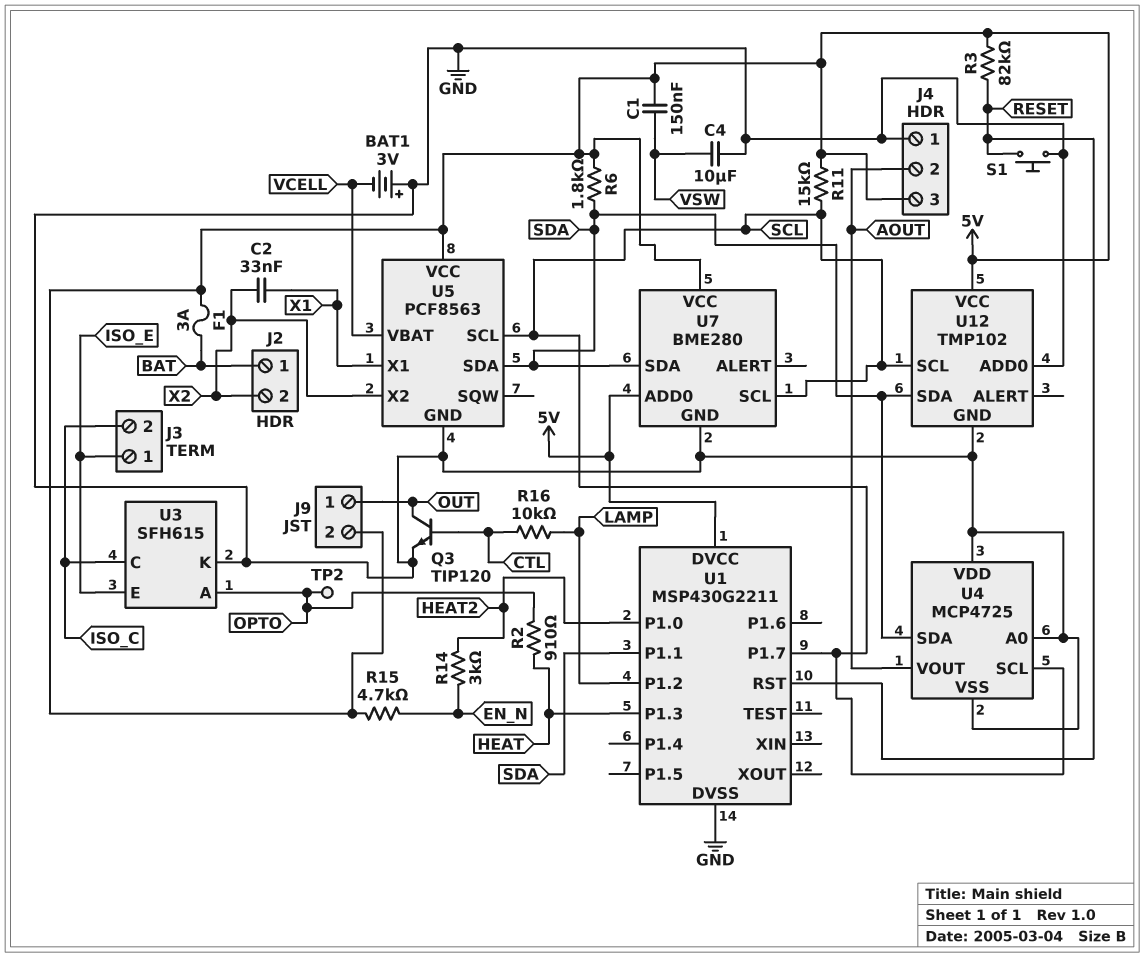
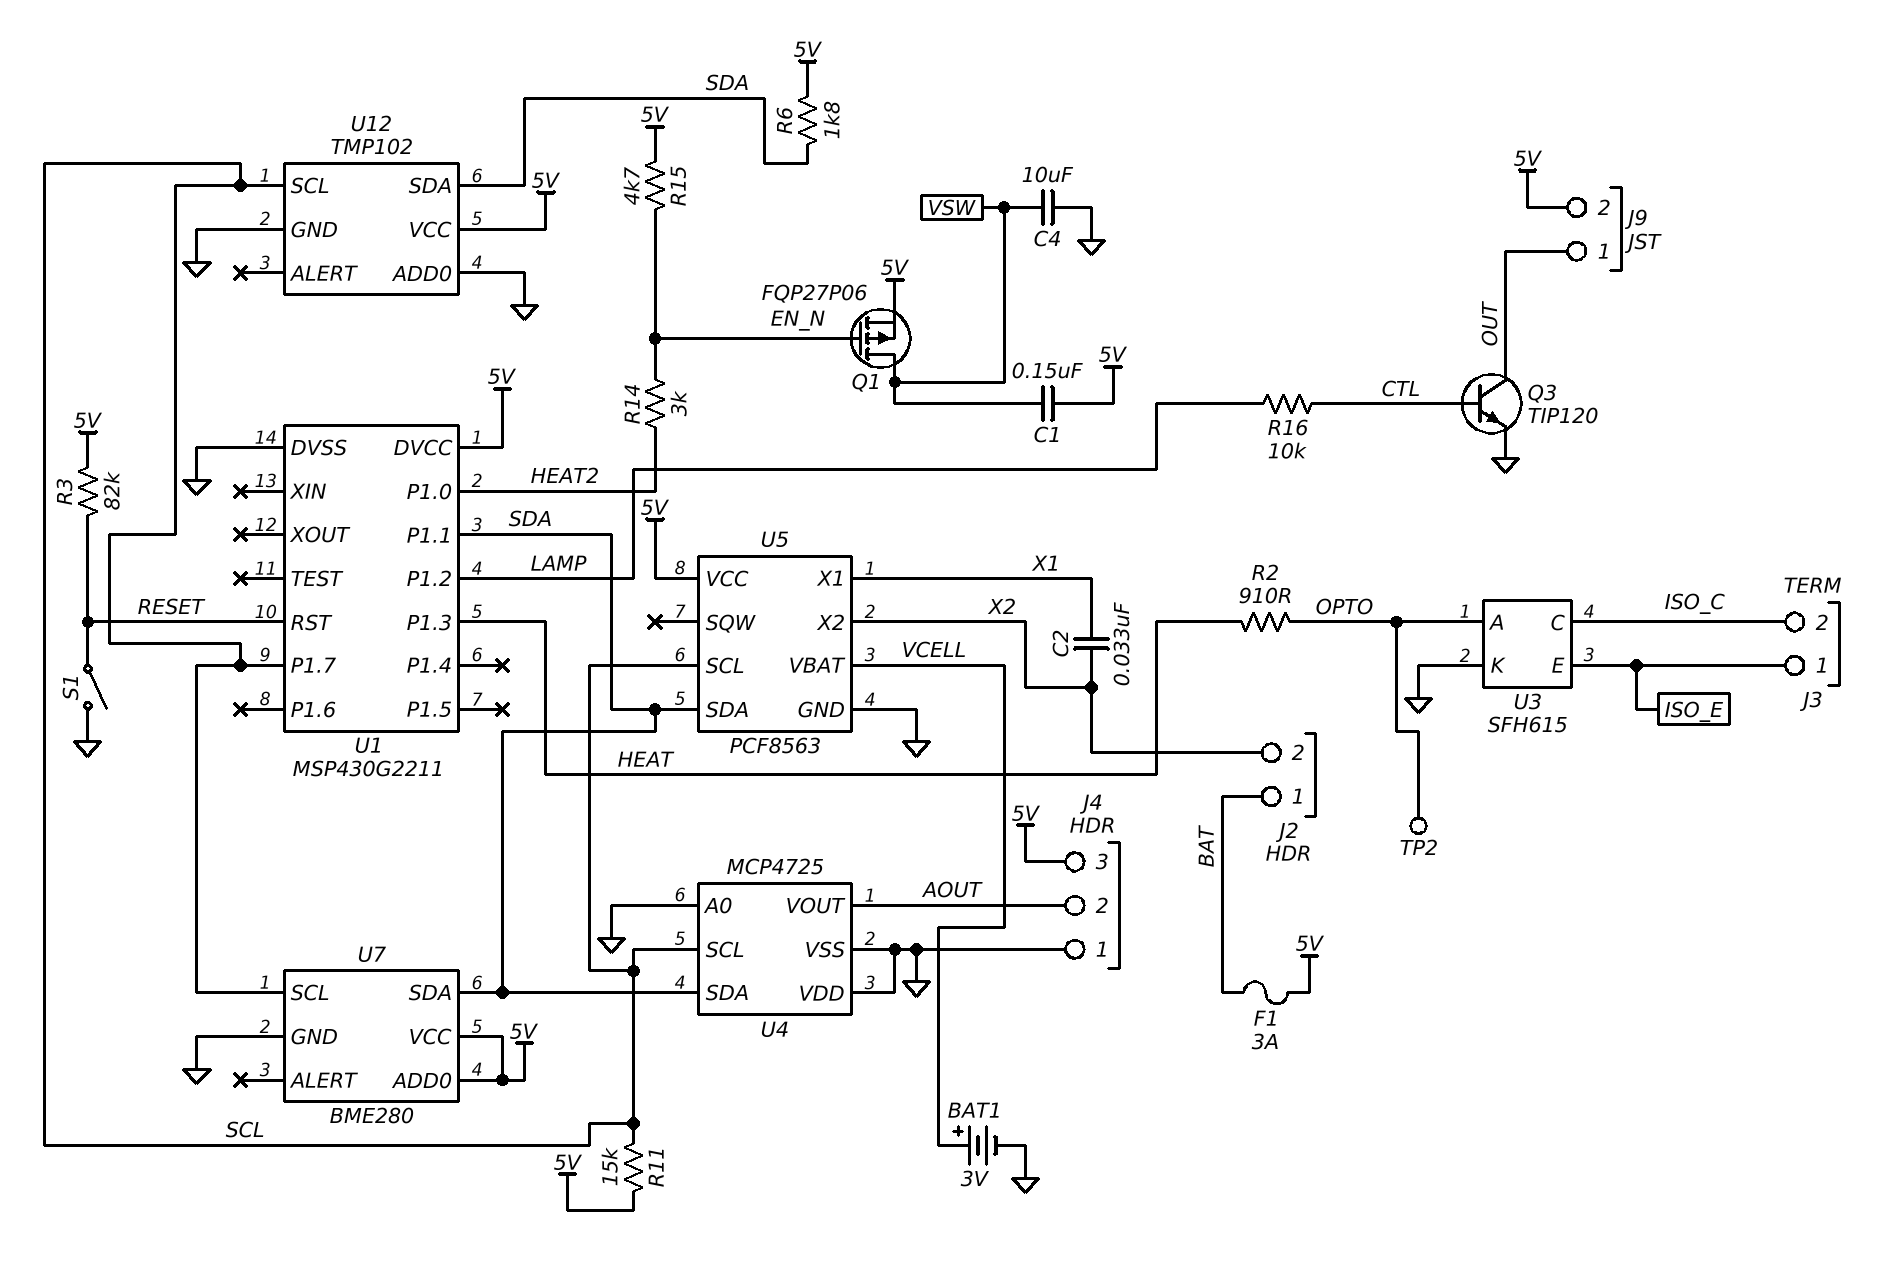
BAT1: 3V (plus GND, minus VCELL) -> 3V (plus VCELL, minus GND)
Q1: none -> PMOS FQP27P06 (G EN_N, D VSW, S 5V)
S1: button (GND, RESET) -> switch (GND, RESET)

